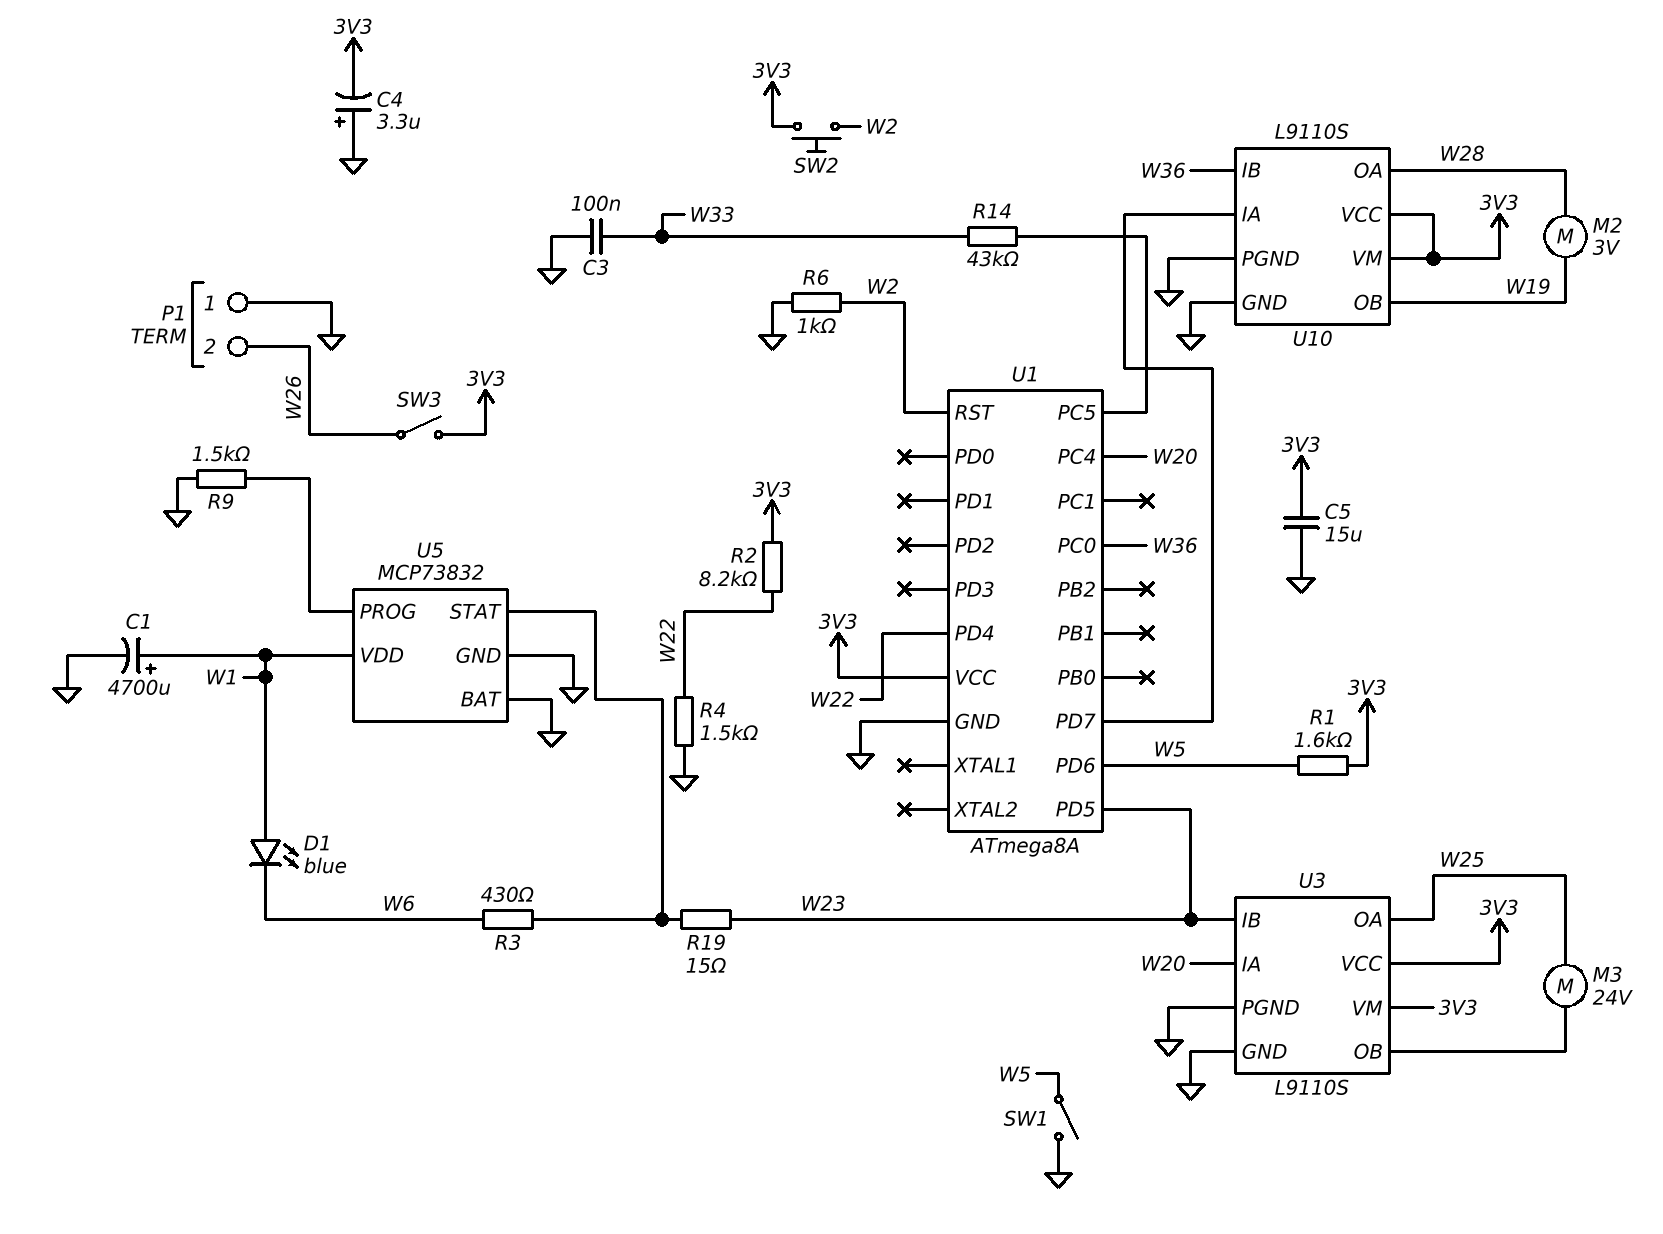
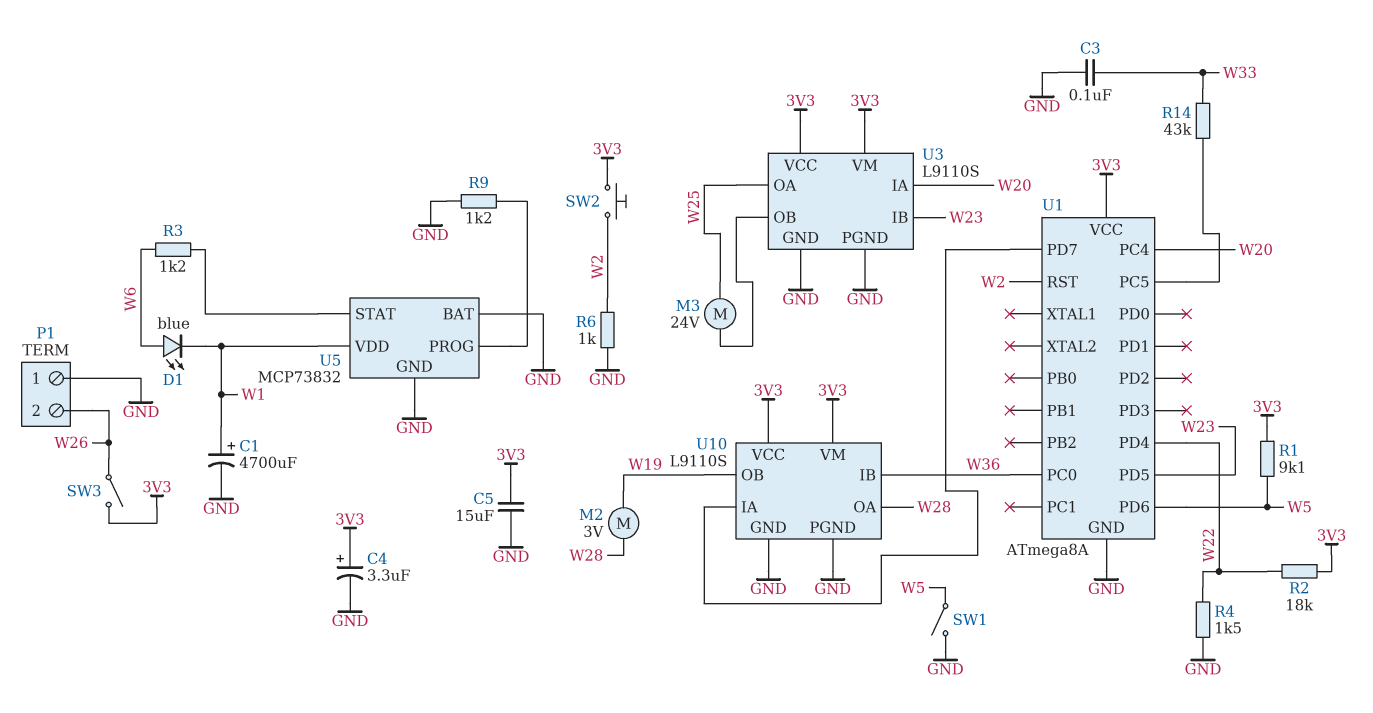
C4: 3.3uF (plus GND, minus 3V3) -> 3.3uF (plus 3V3, minus GND)
D1: LED blue (A W1, K W6) -> LED blue (A W6, K W1)
R1: 1.6k (3V3, W5) -> 9.1k (3V3, W5)
R2: 8.2k (3V3, W22) -> 18k (3V3, W22)
R3: 430 (U5/STAT, W6) -> 1.2k (U5/STAT, W6)
R9: 1.5k (GND, U5/PROG) -> 1.2k (GND, U5/PROG)
R19: 15 (U5/STAT, W23) -> none

